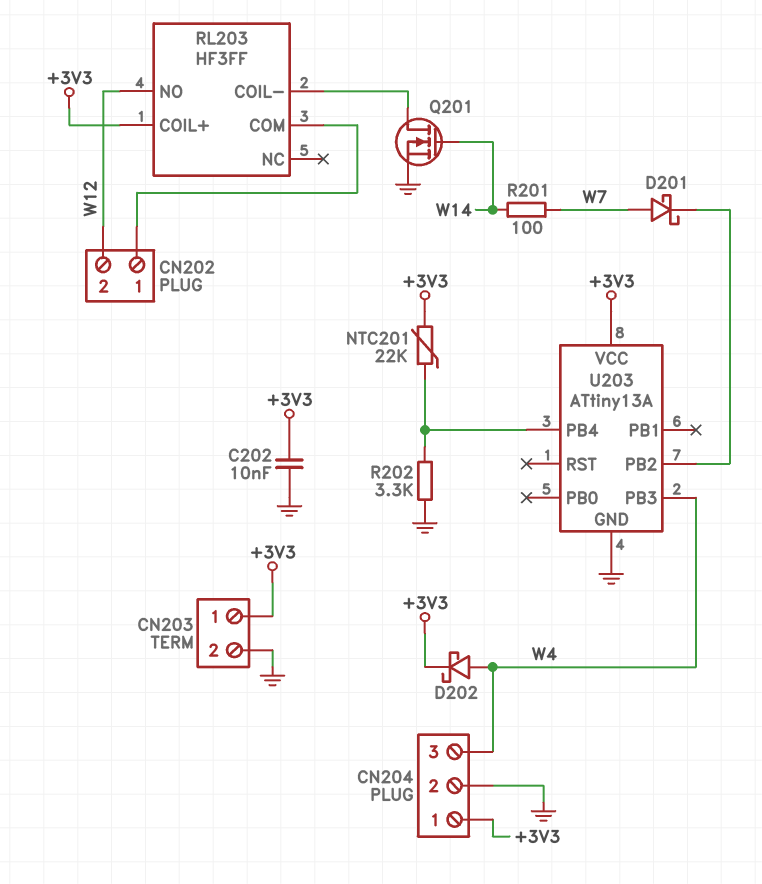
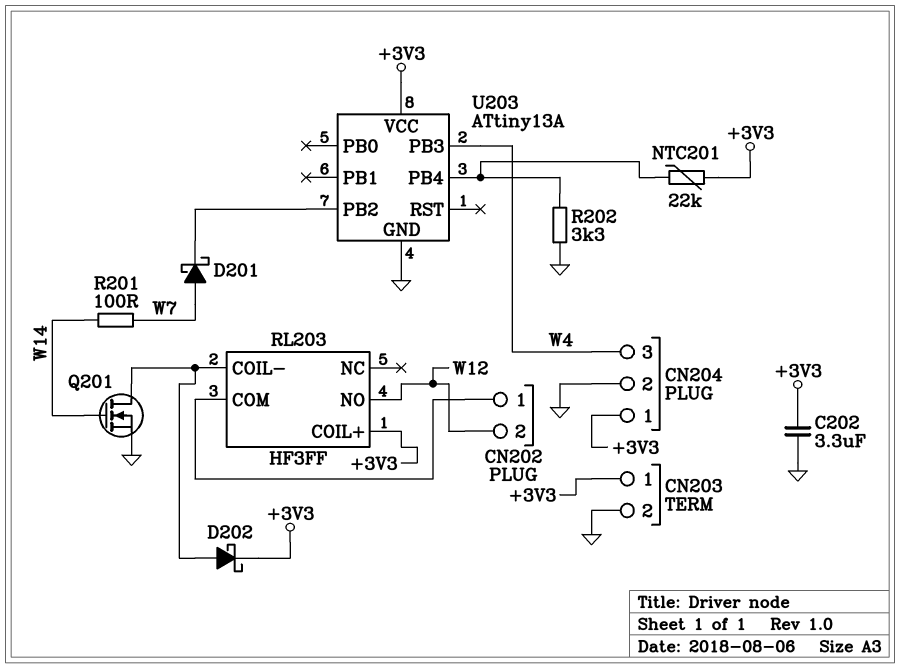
C202: 10nF (+3V3, GND) -> 3.3uF (+3V3, GND)
D202: schottky (A W4, K +3V3) -> schottky (A RL203/COIL-, K +3V3)

